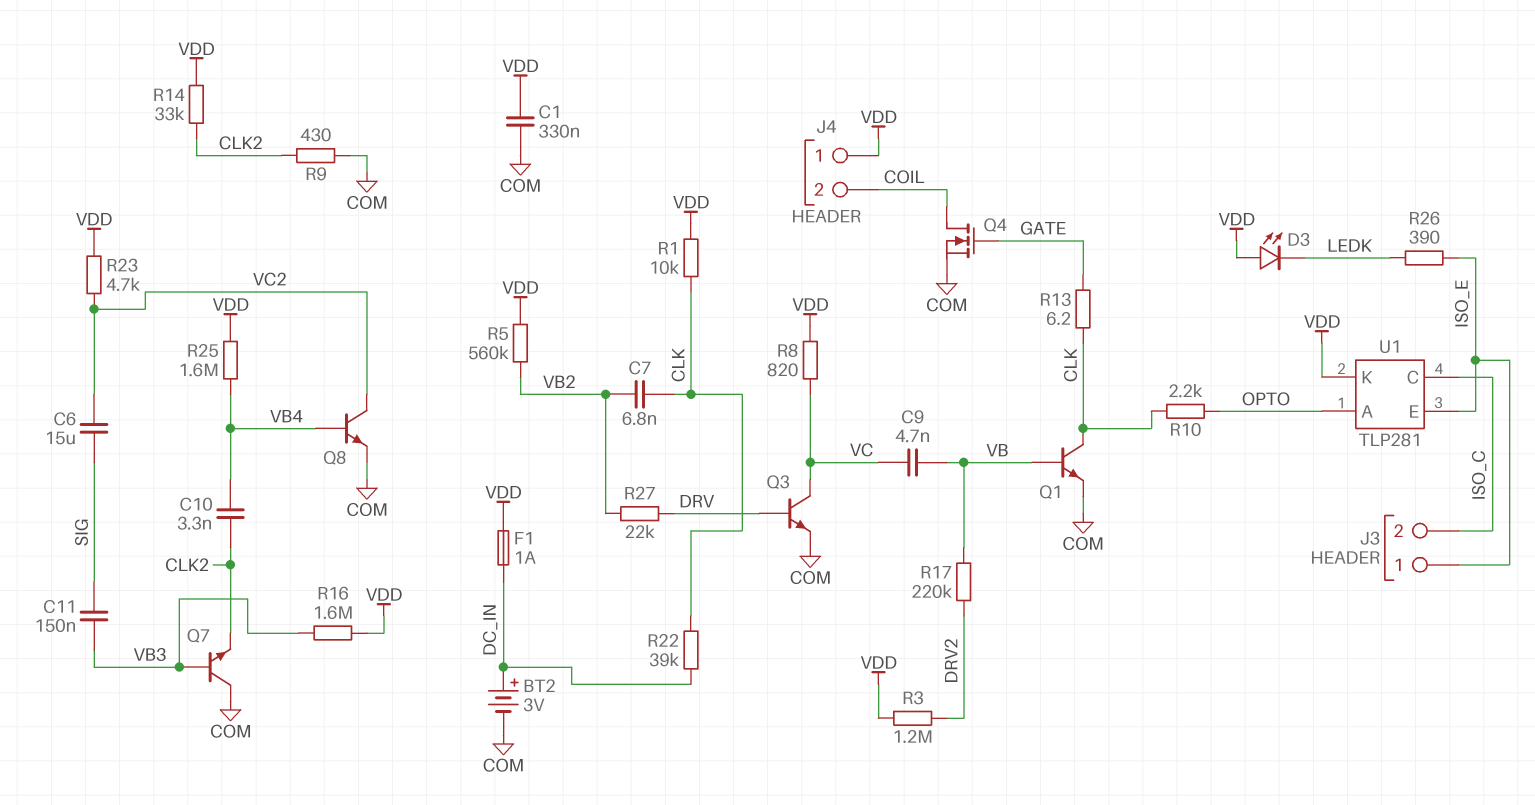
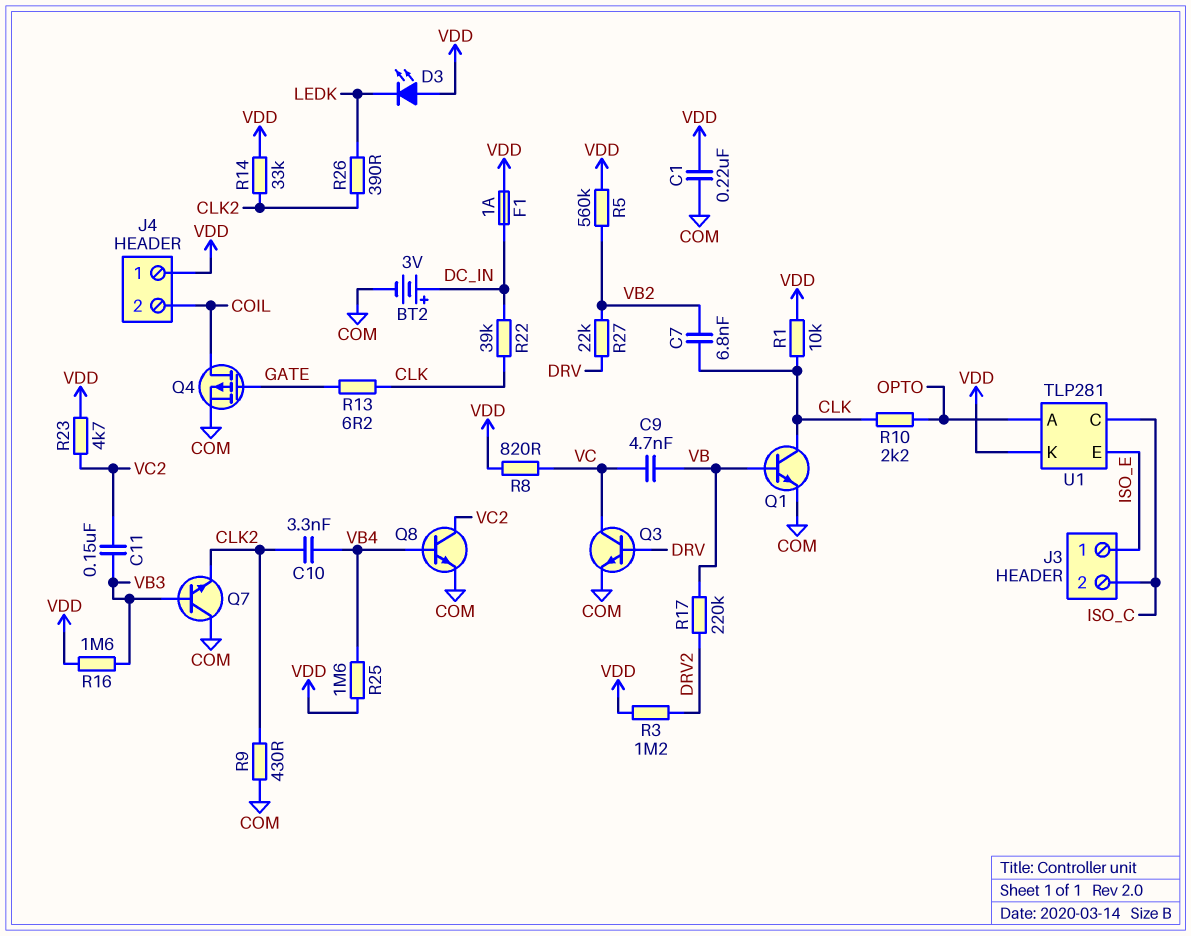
C1: 330nF (COM, VDD) -> 220nF (COM, VDD)
C6: 15uF (SIG, VC2) -> none
C11: 150nF (SIG, VB3) -> 150nF (VB3, VC2)
Q4: NMOS (G GATE, D COIL, S COM) -> PMOS (G GATE, D COIL, S COM)
R26: 390 (ISO_E, LEDK) -> 390 (CLK2, LEDK)

